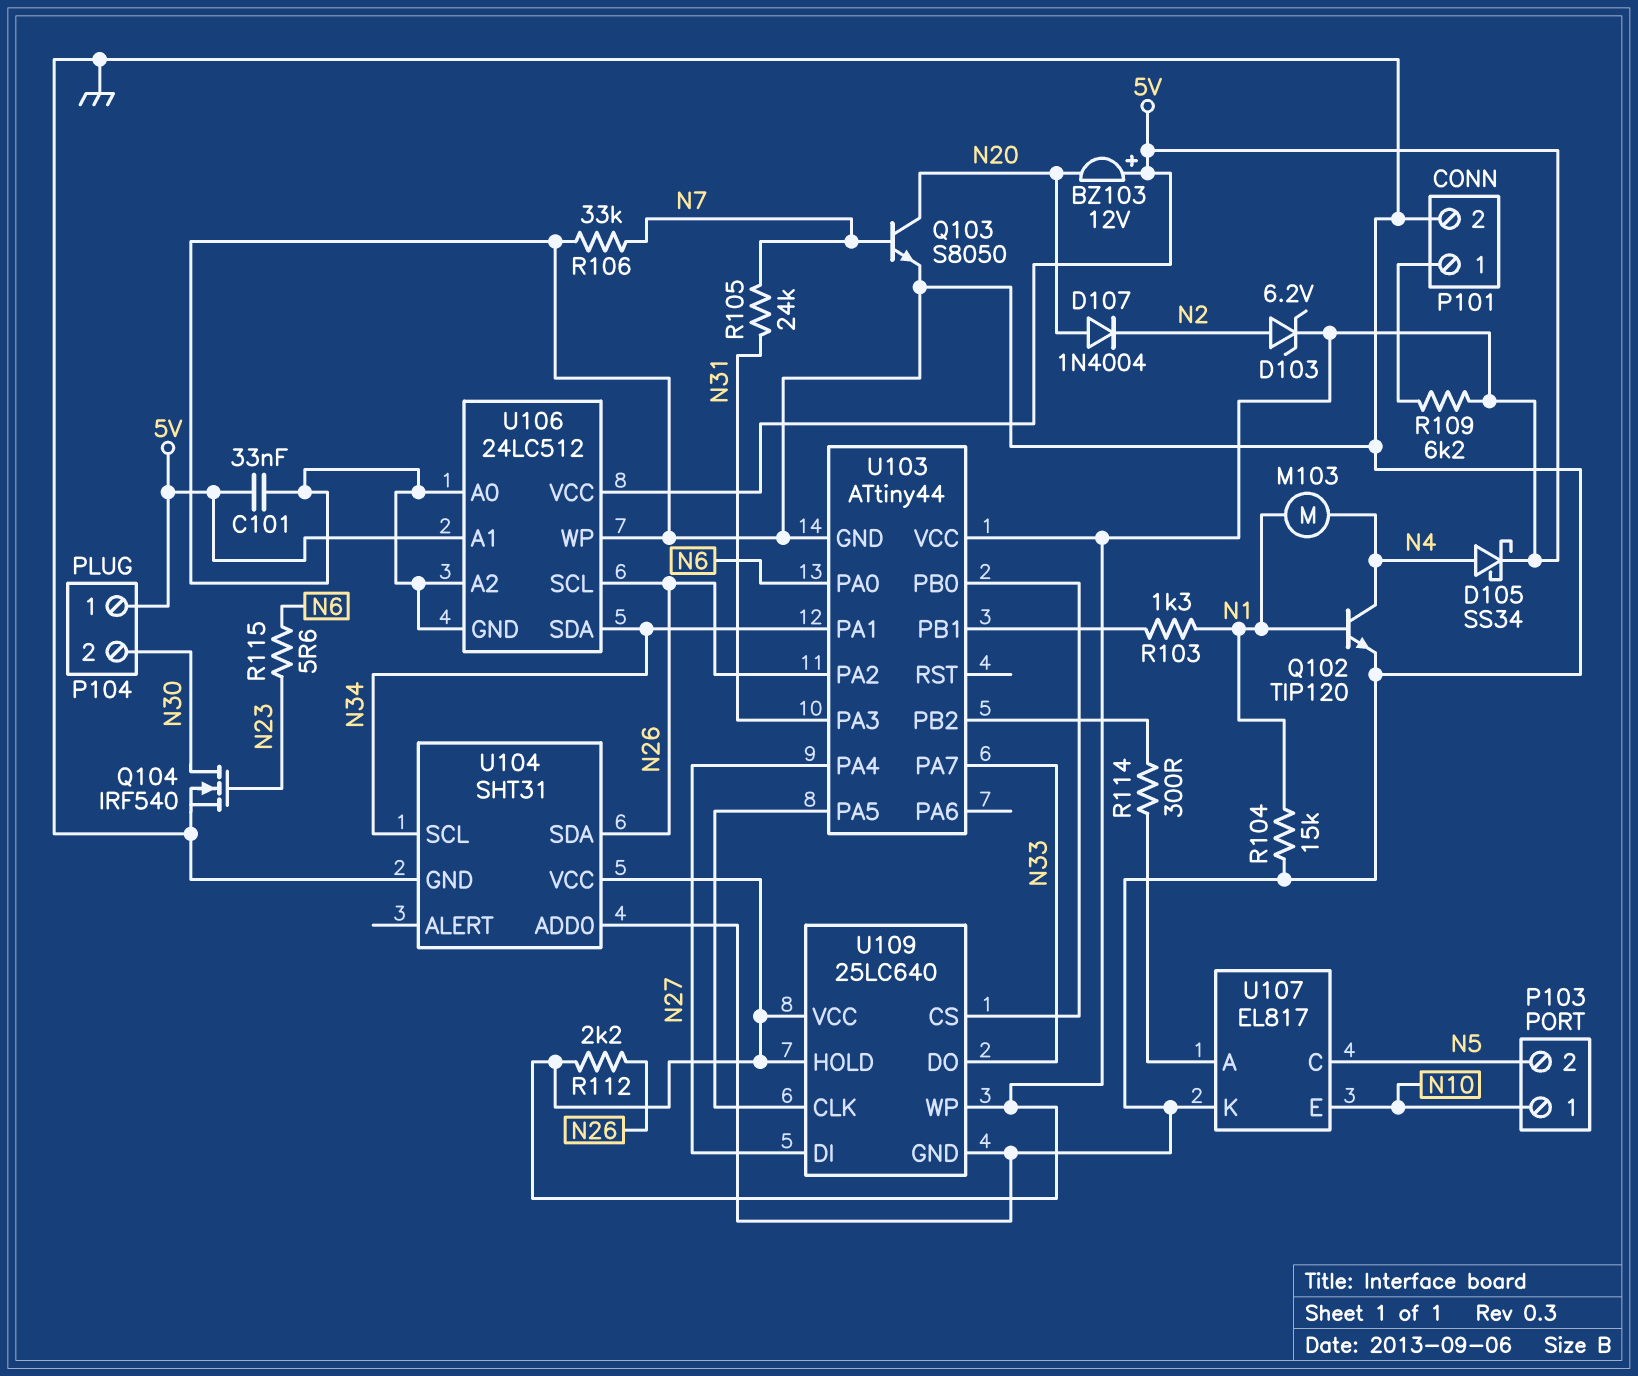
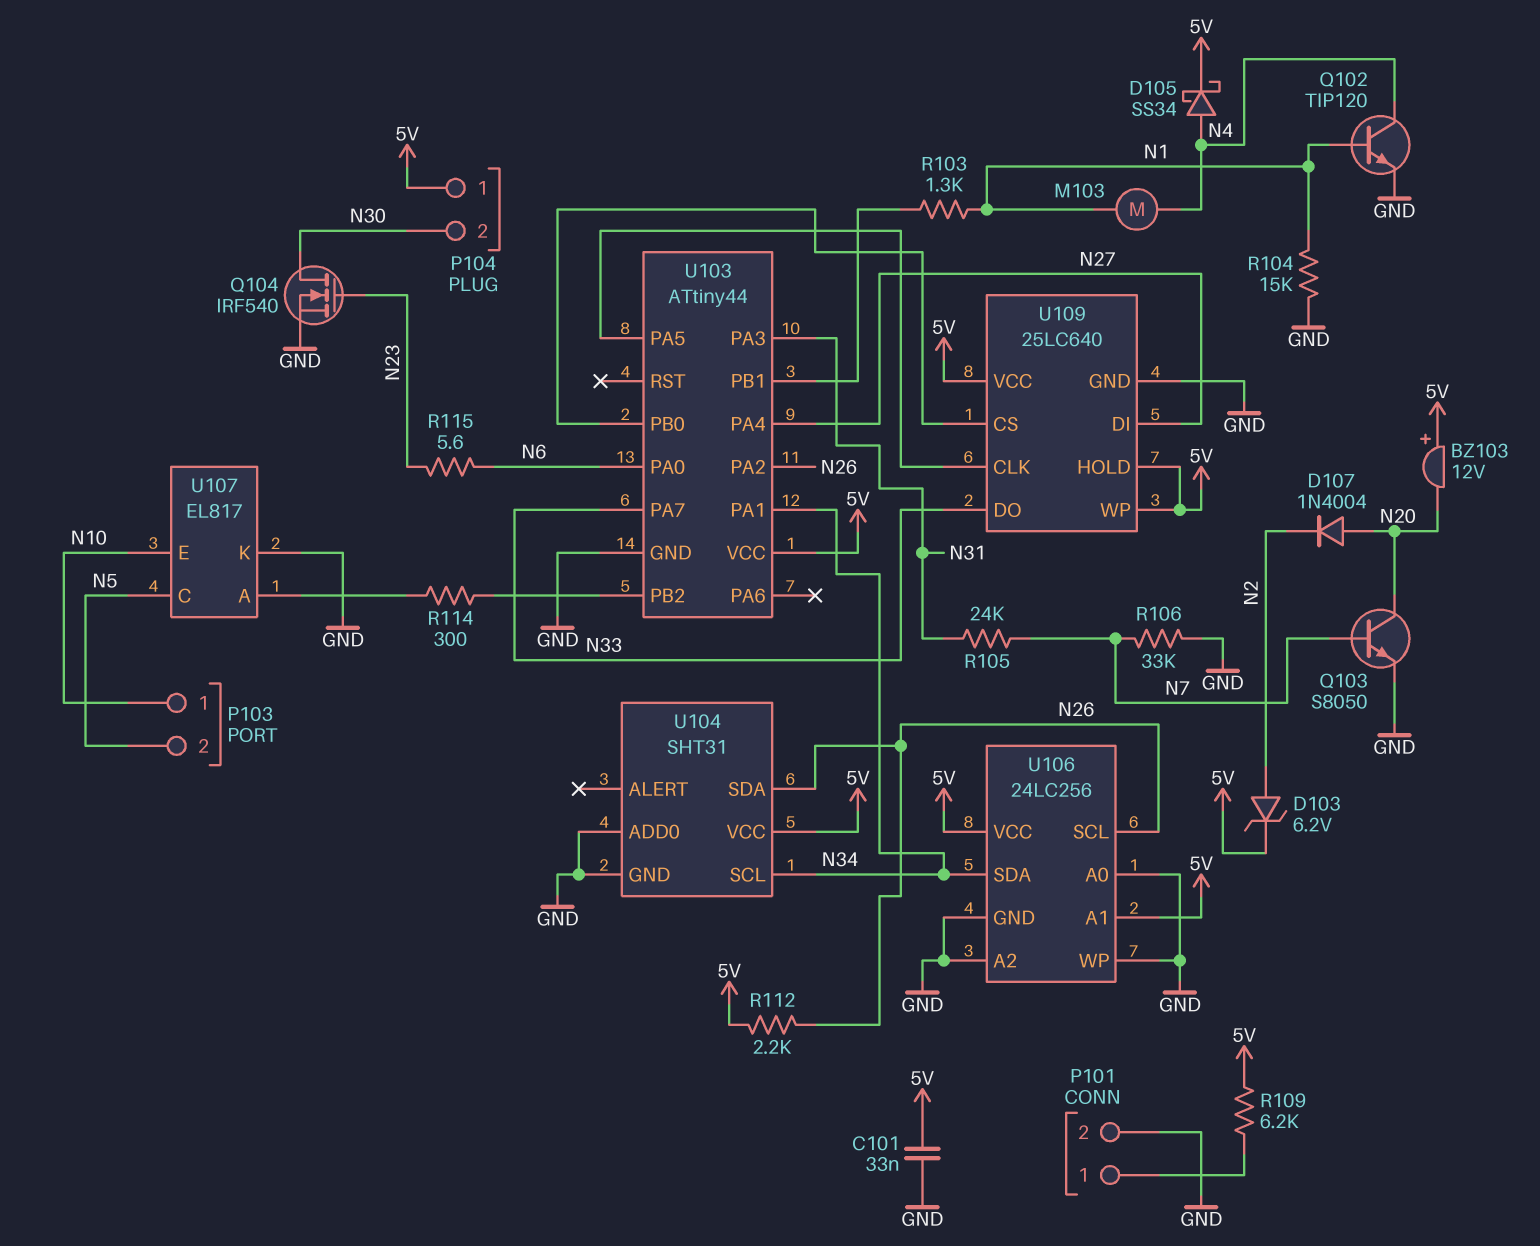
U106: 24LC512 -> 24LC256

